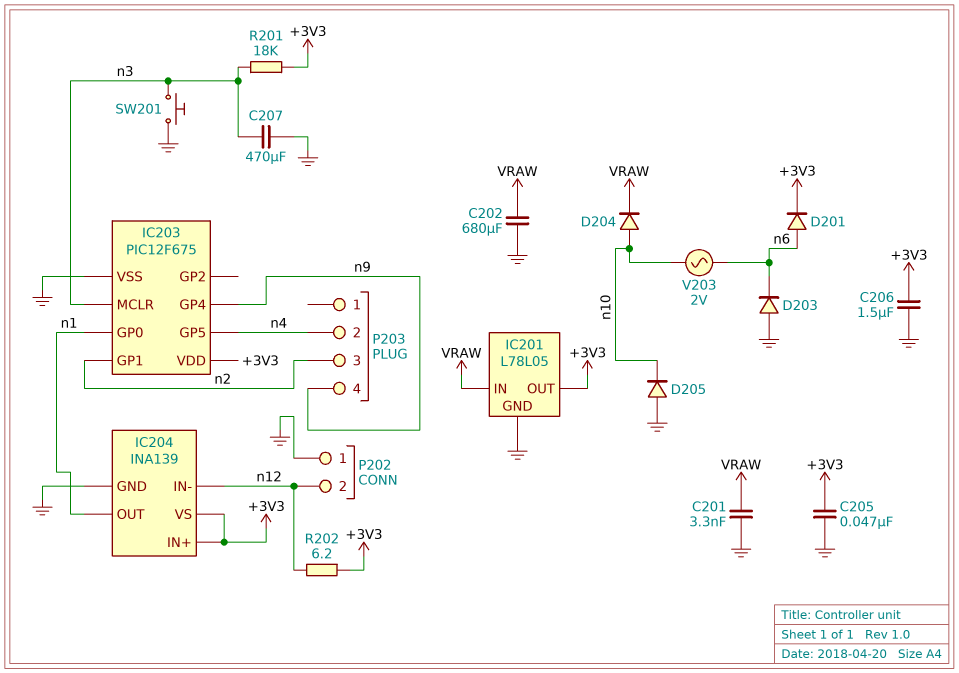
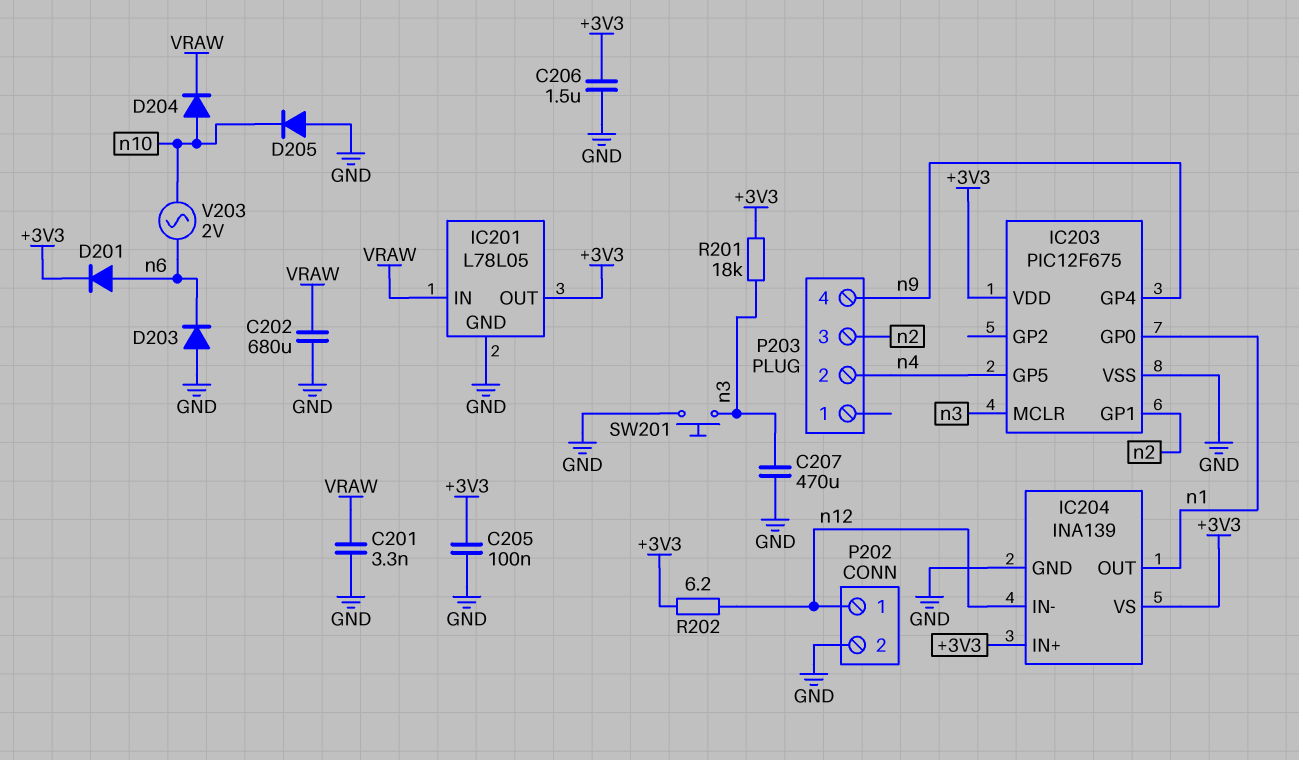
C205: 47nF (+3V3, GND) -> 100nF (+3V3, GND)
P202 pin 1: GND -> n12
P202 pin 2: n12 -> GND

